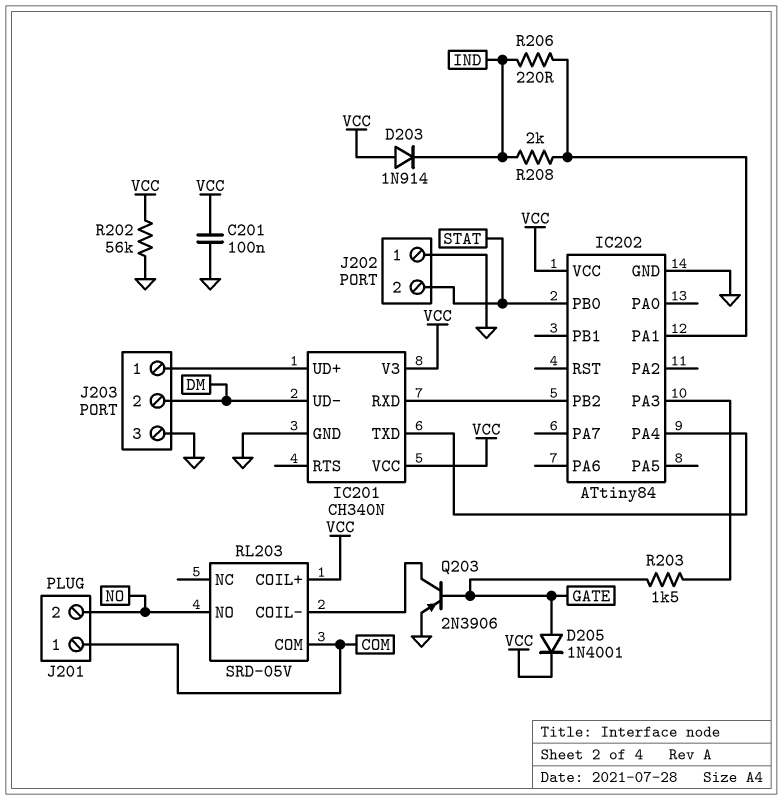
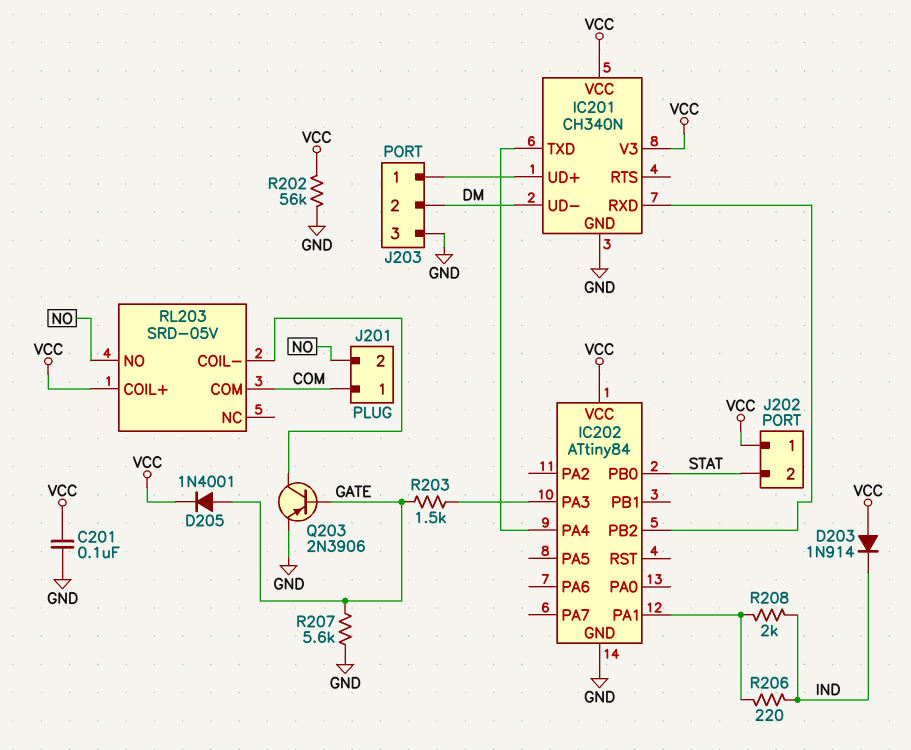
J202 pin 1: GND -> VCC
R207: none -> 5.6k (GATE, GND)

